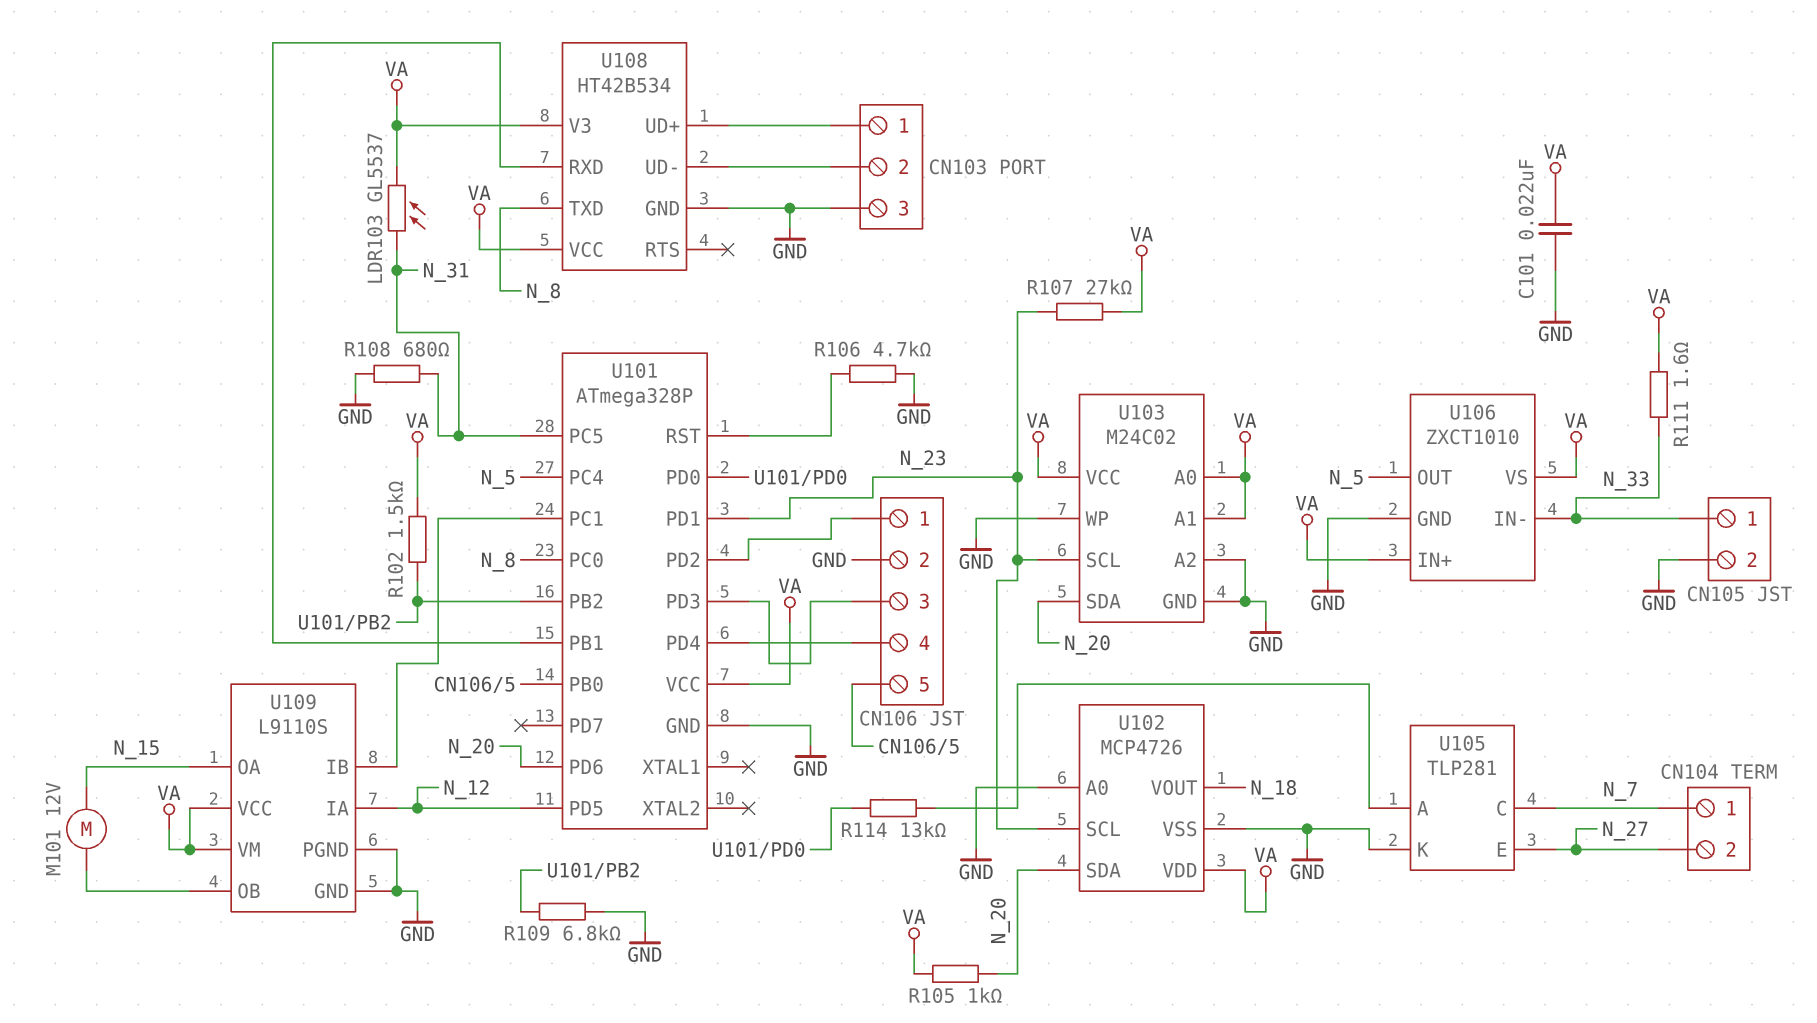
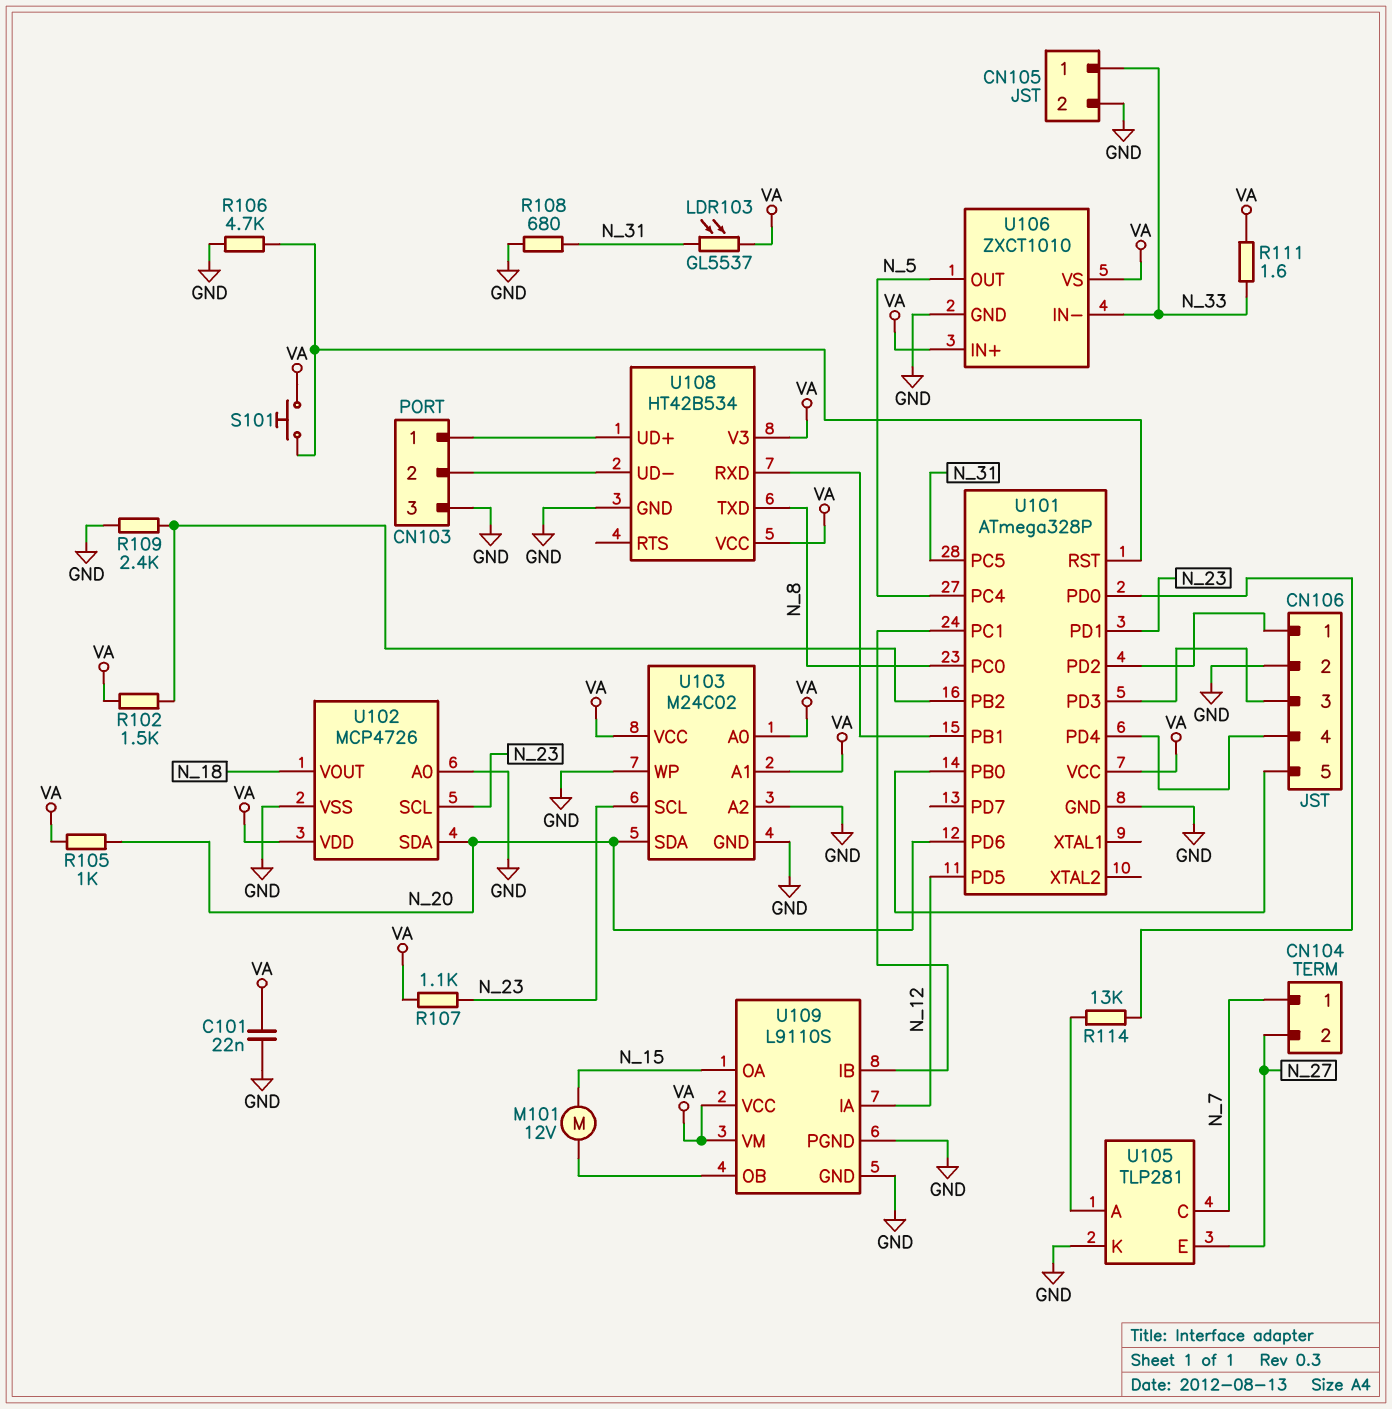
R107: 27k (N_23, VA) -> 1.1k (N_23, VA)
R109: 6.8k (GND, U101/PB2) -> 2.4k (GND, U101/PB2)
S101: none -> button (U101/RST, VA)

